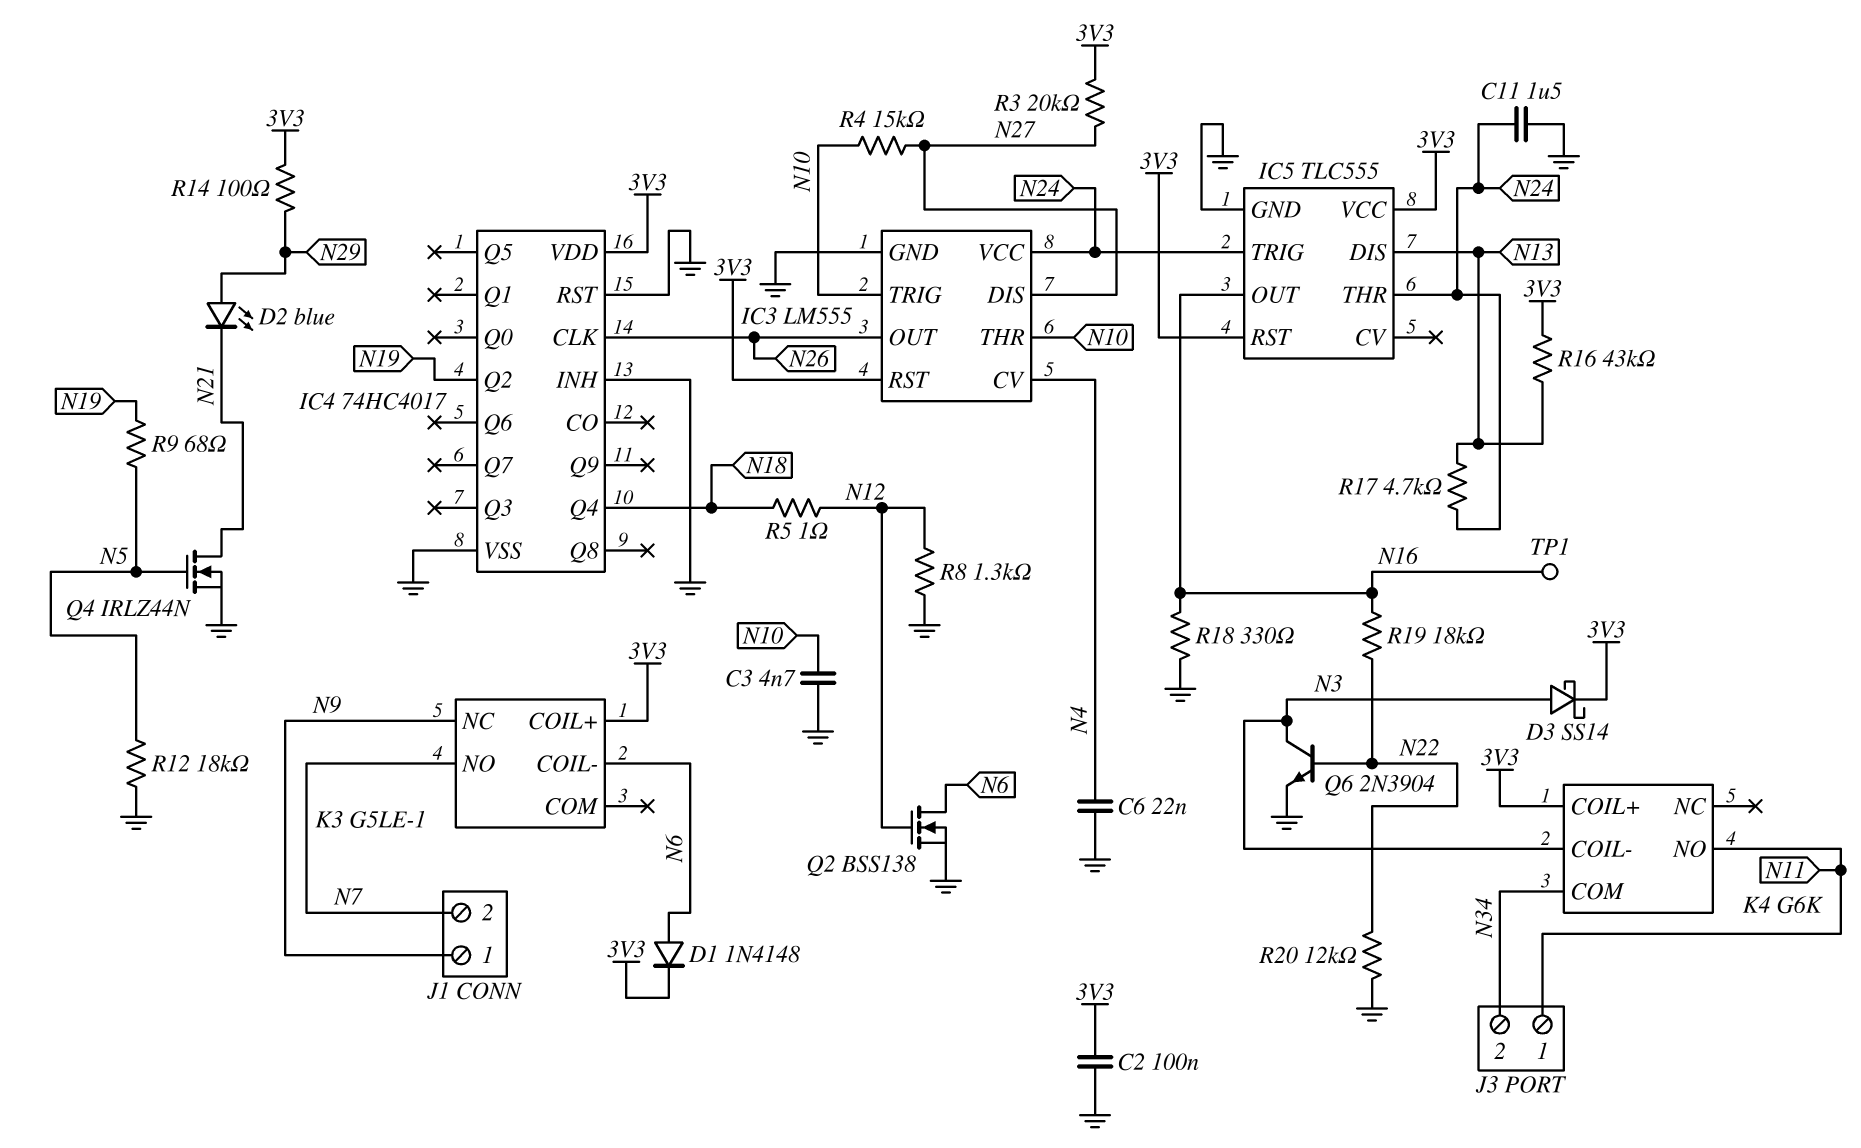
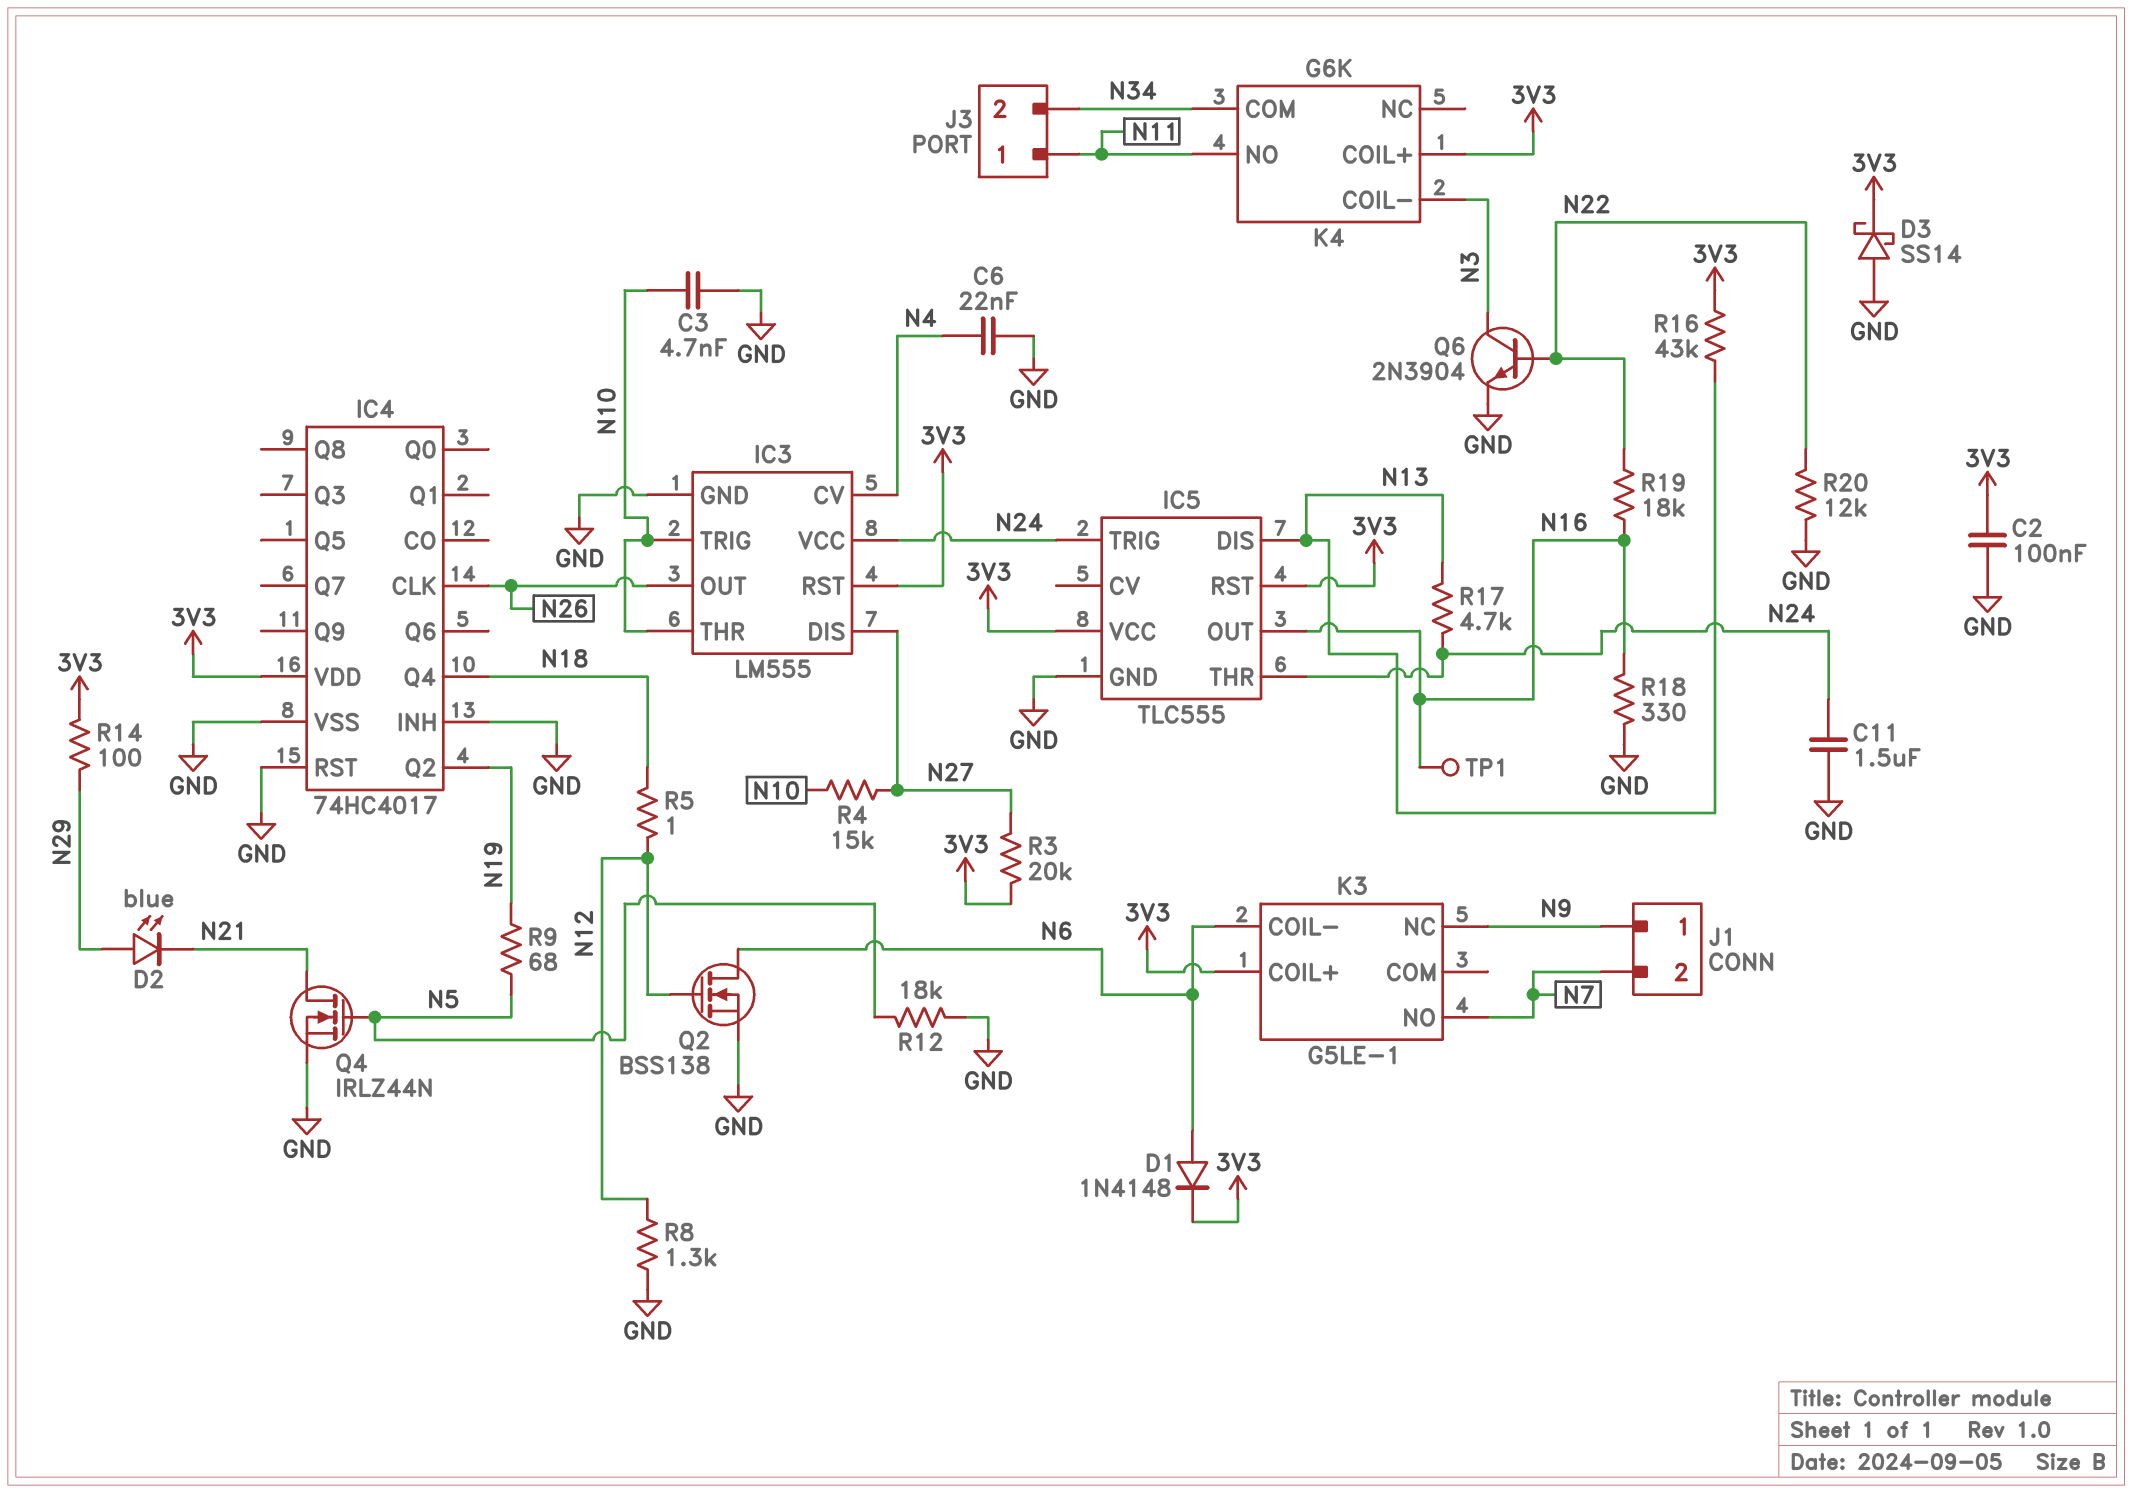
D3: schottky SS14 (A N3, K 3V3) -> schottky SS14 (A GND, K 3V3)

